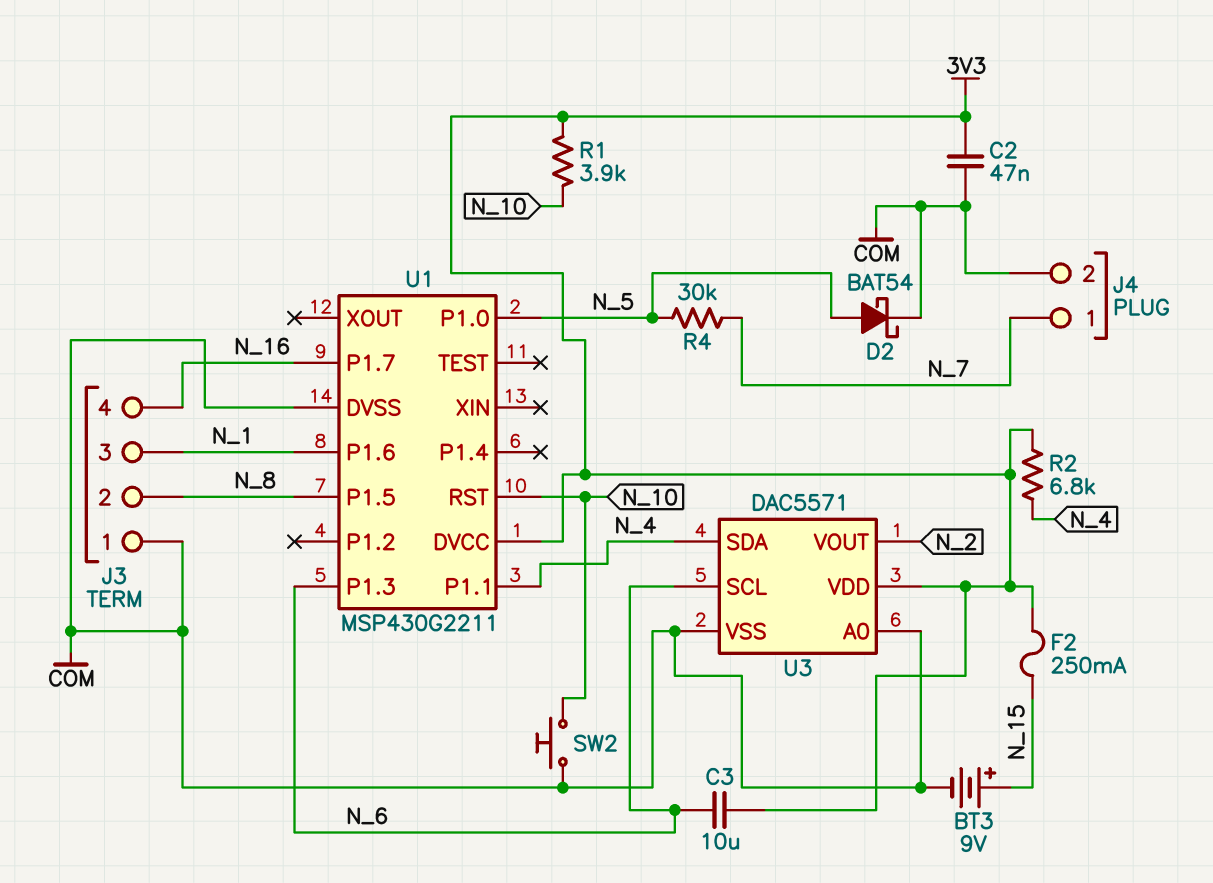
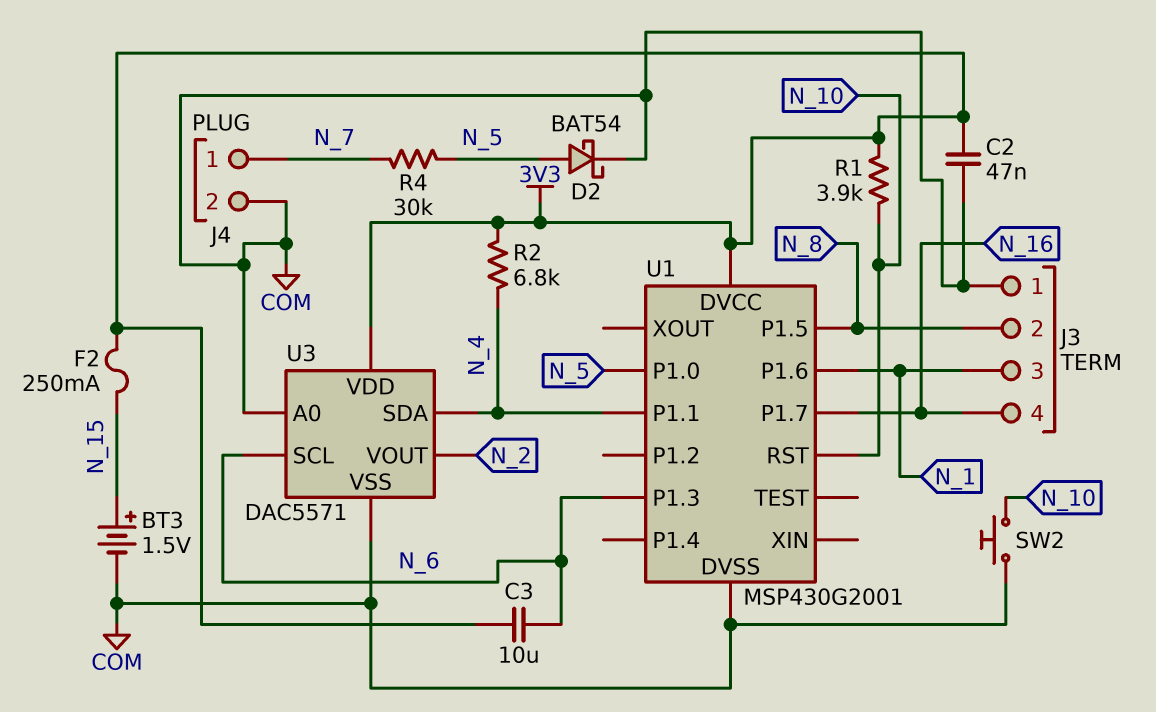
BT3: 9V (plus N_15, minus COM) -> 1.5V (plus N_15, minus COM)
U1: MSP430G2211 -> MSP430G2001

